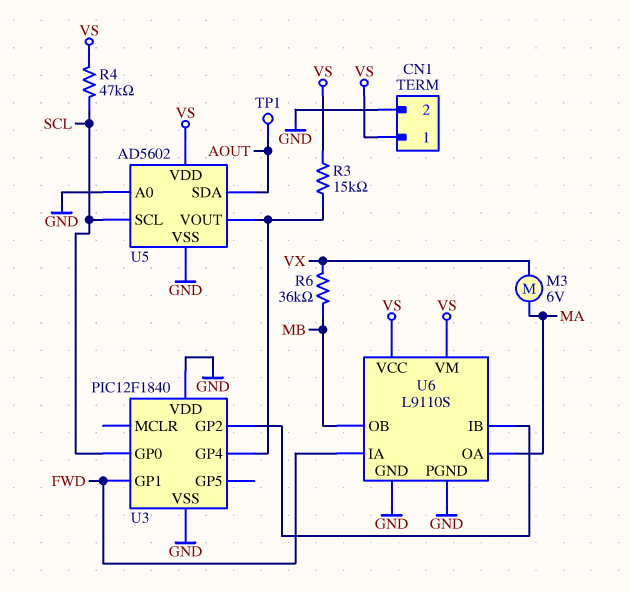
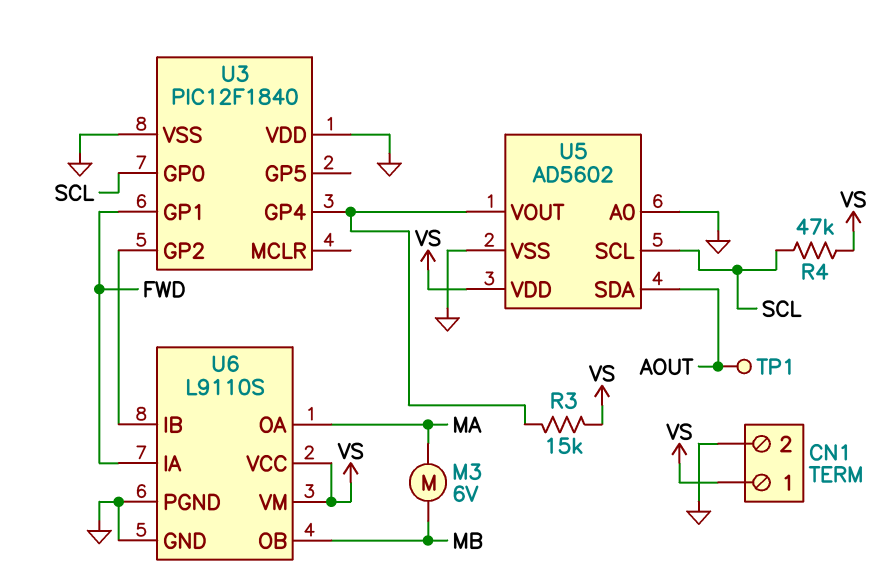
M3: motor 6V (MA, VX) -> motor 6V (MA, MB)
R6: 36k (MB, VX) -> none

